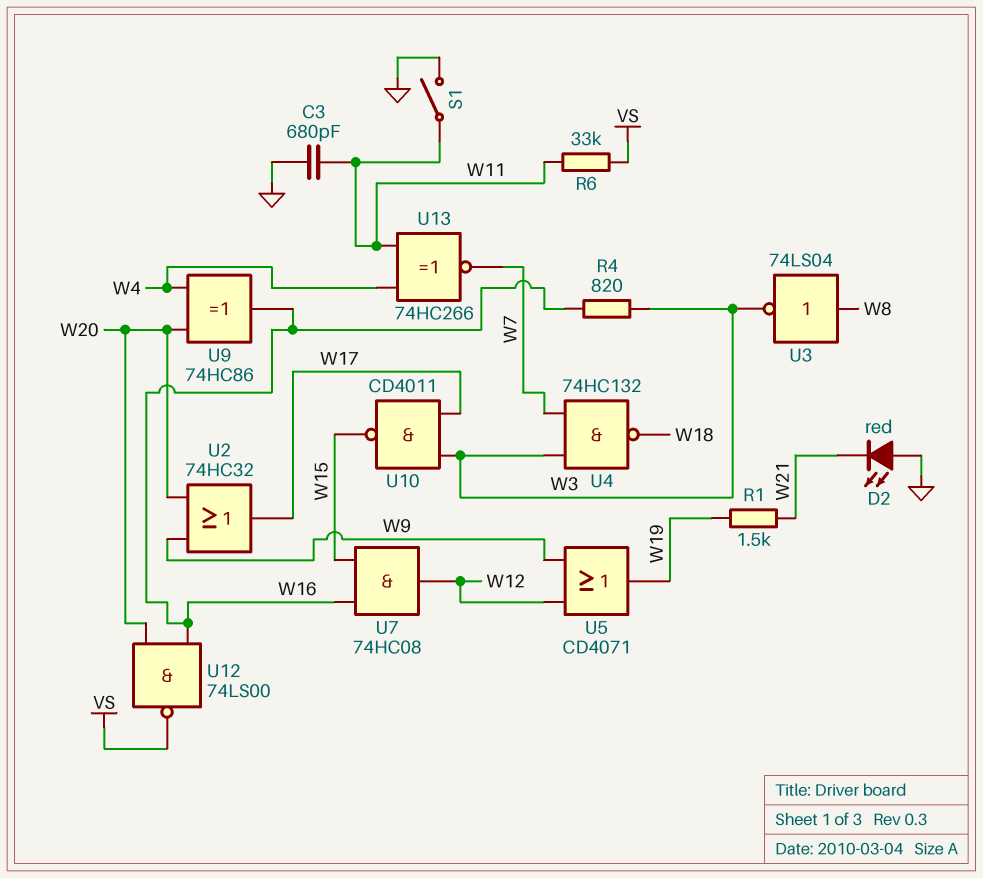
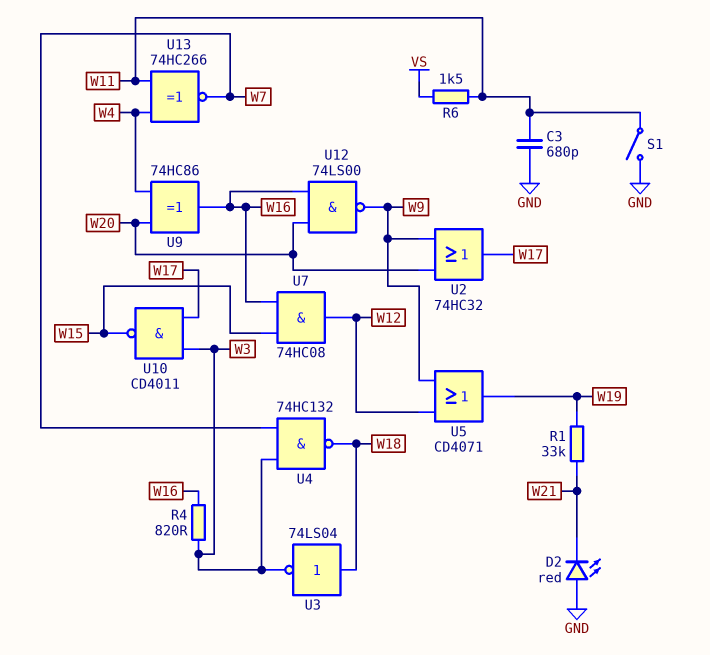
R1: 1.5k (W19, W21) -> 33k (W19, W21)
R6: 33k (VS, W11) -> 1.5k (VS, W11)
U3: NOT 74LS04 (in W8, out W3) -> NOT 74LS04 (in W18, out W3)
U12: NAND 74LS00 (in W16, in W20, out VS) -> NAND 74LS00 (in W16, in W20, out W9)

